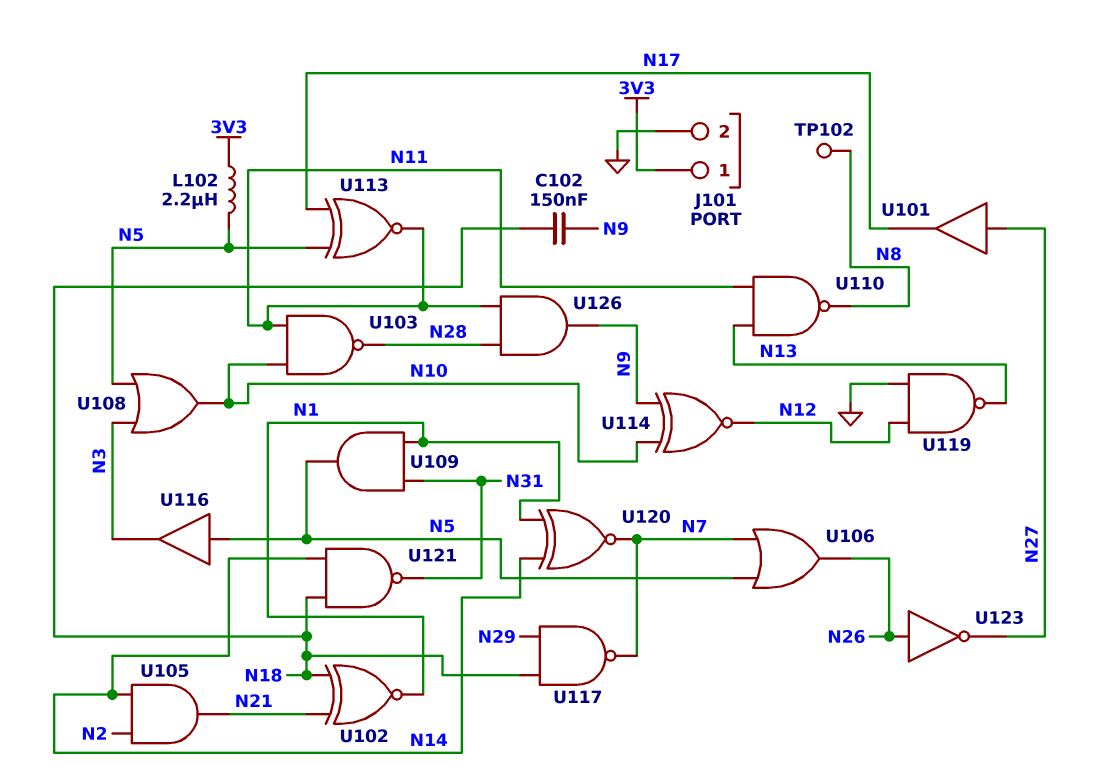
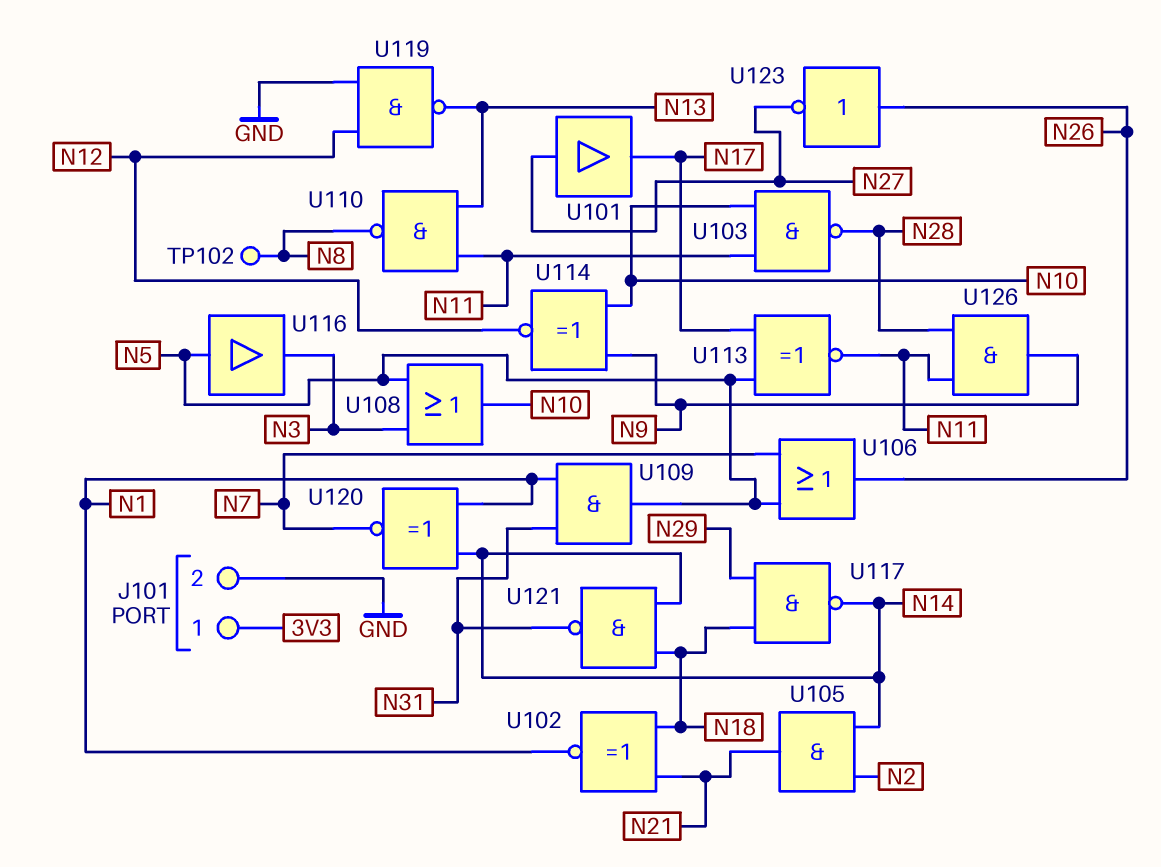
C102: 150nF (N9, N18) -> none
L102: 2.2uH (3V3, N5) -> none
U117: NAND (in N18, in N29, out N7) -> NAND (in N18, in N29, out N14)

